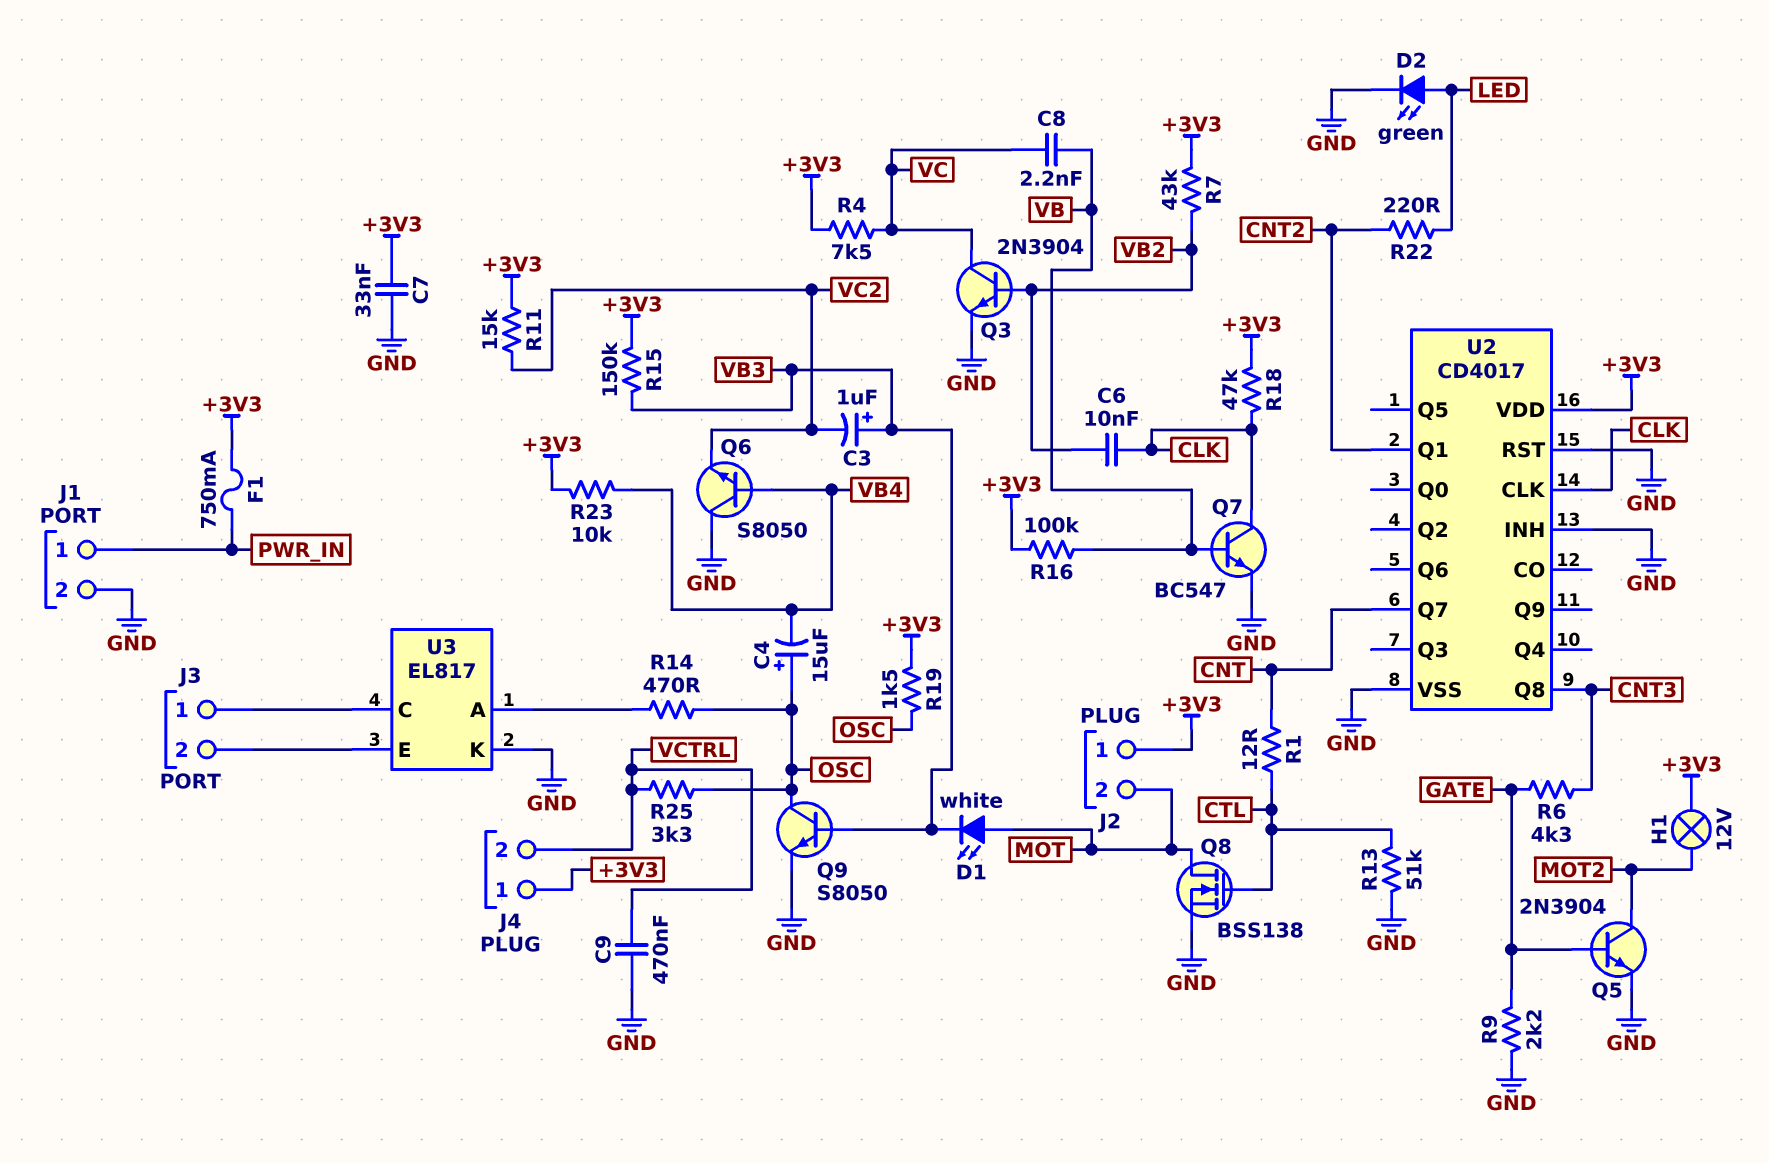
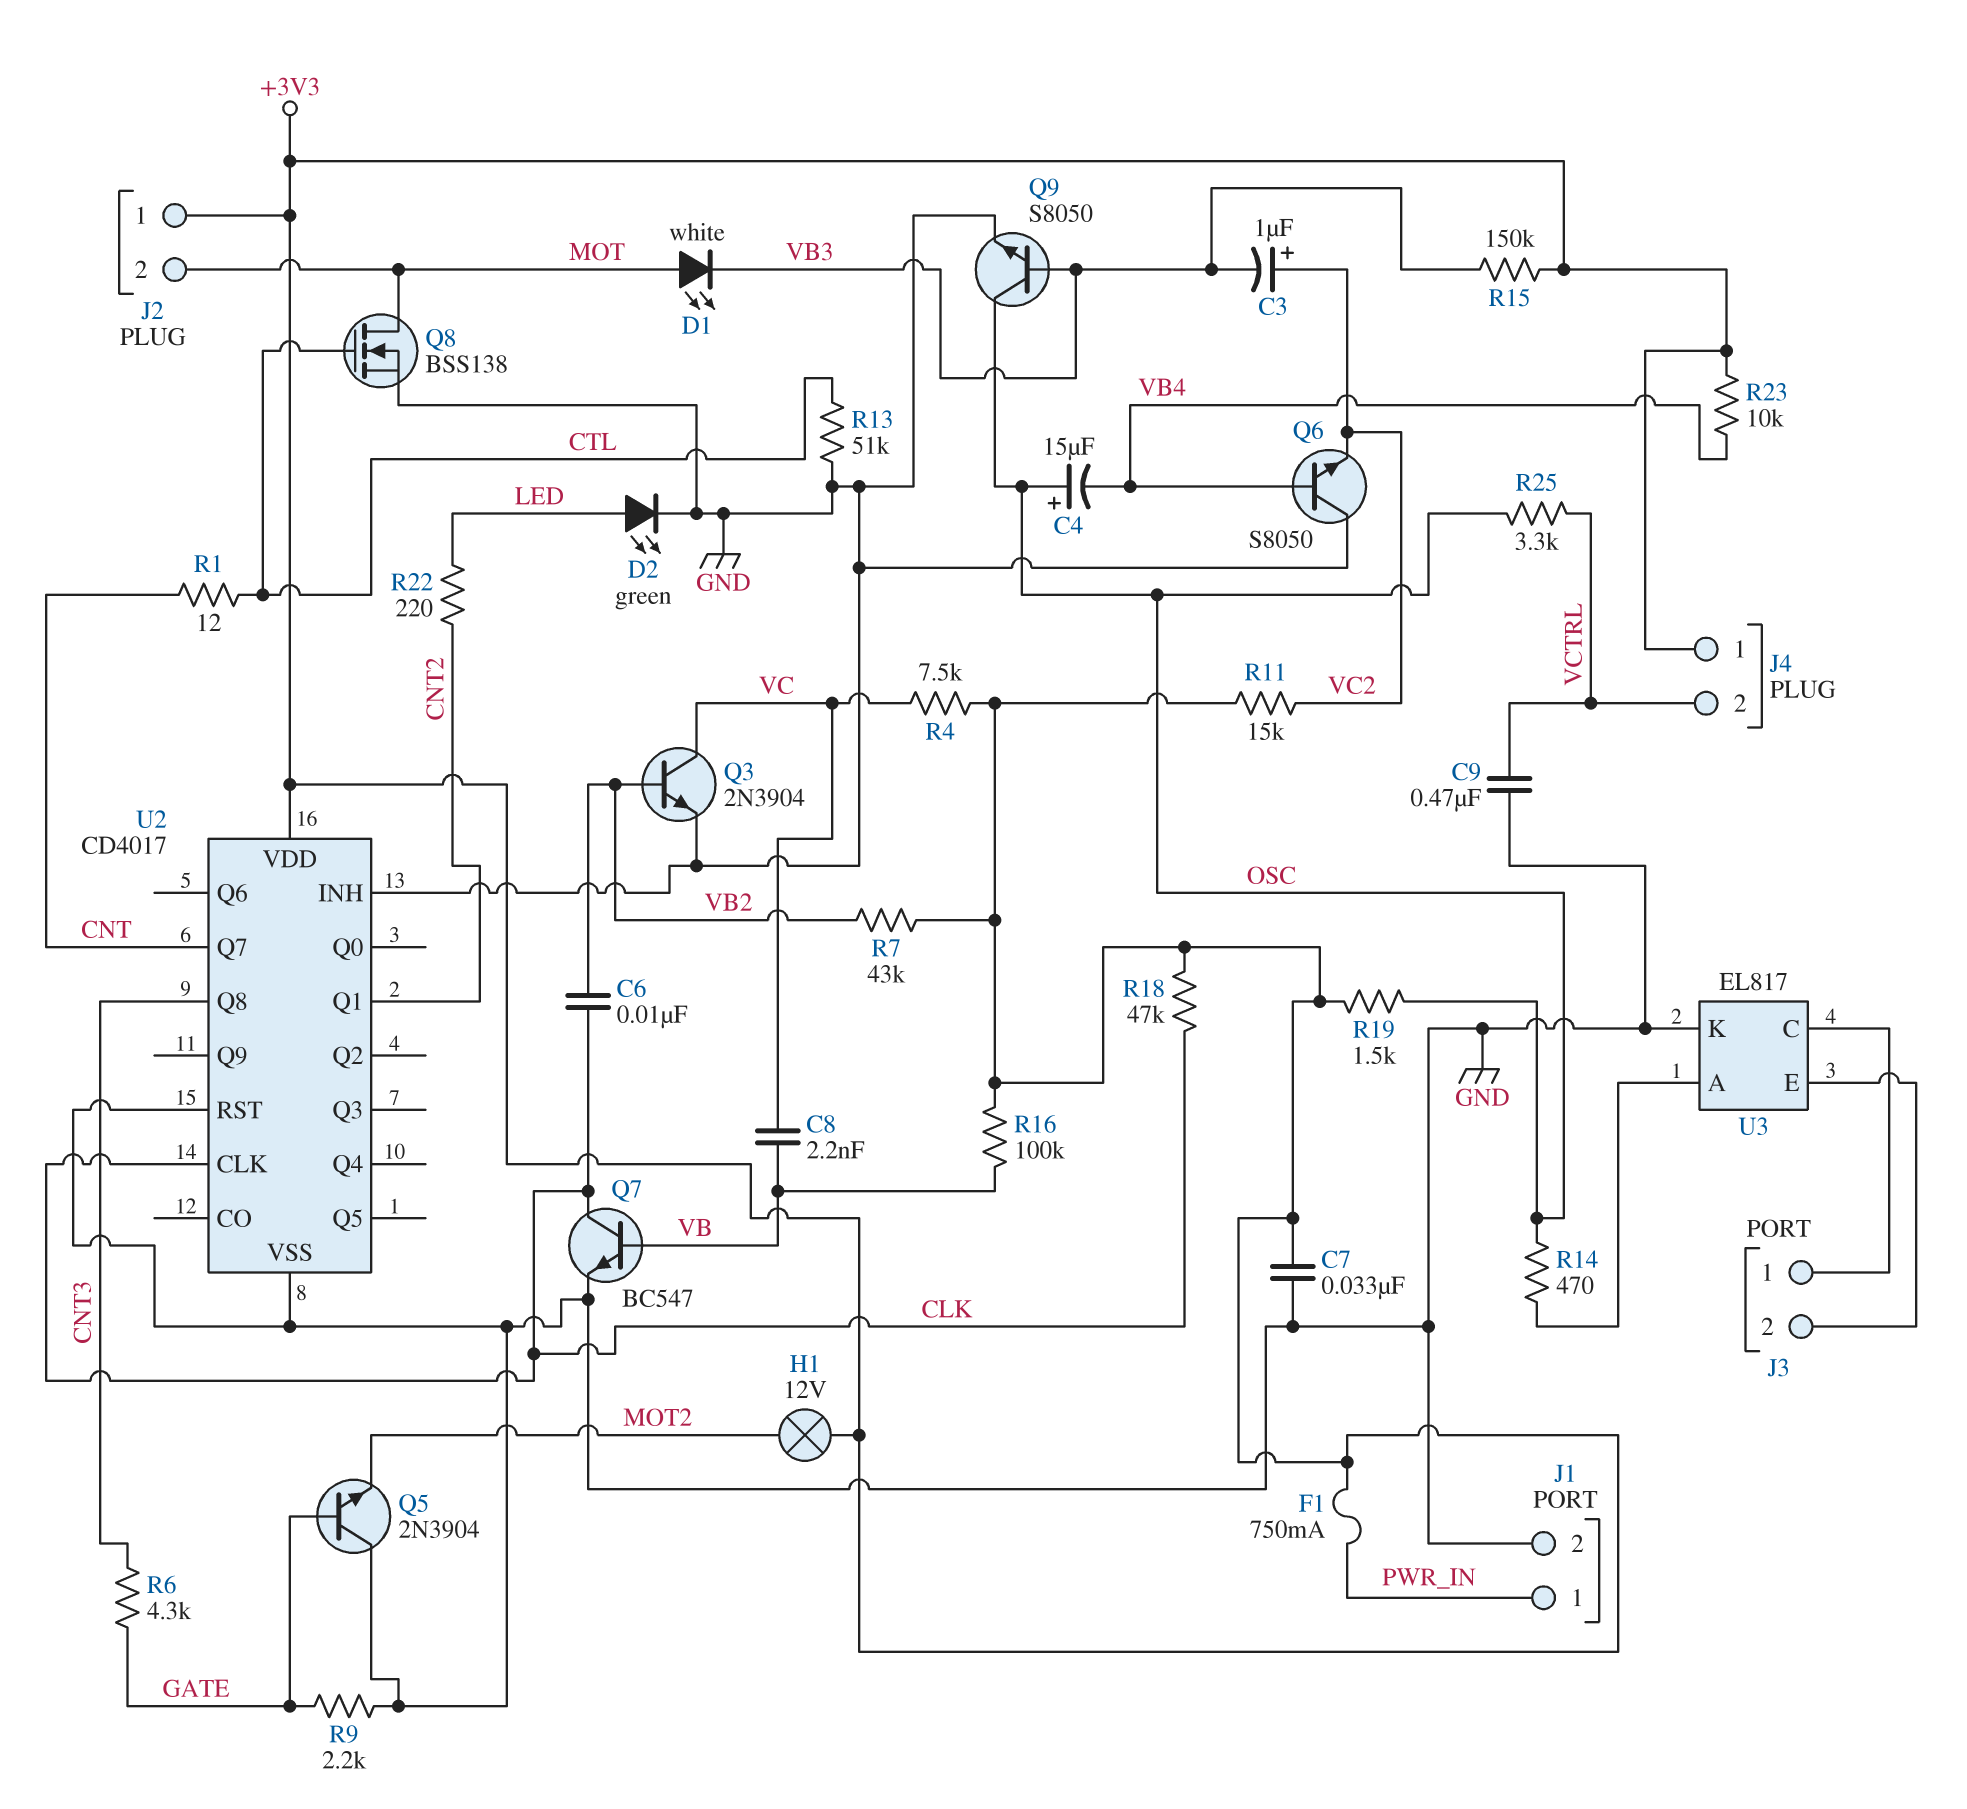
C3: 1uF (plus VB3, minus VC2) -> 1uF (plus VC2, minus VB3)
Q5: NPN 2N3904 (B GATE, C MOT2, E GND) -> NPN 2N3904 (B GATE, C GND, E MOT2)

